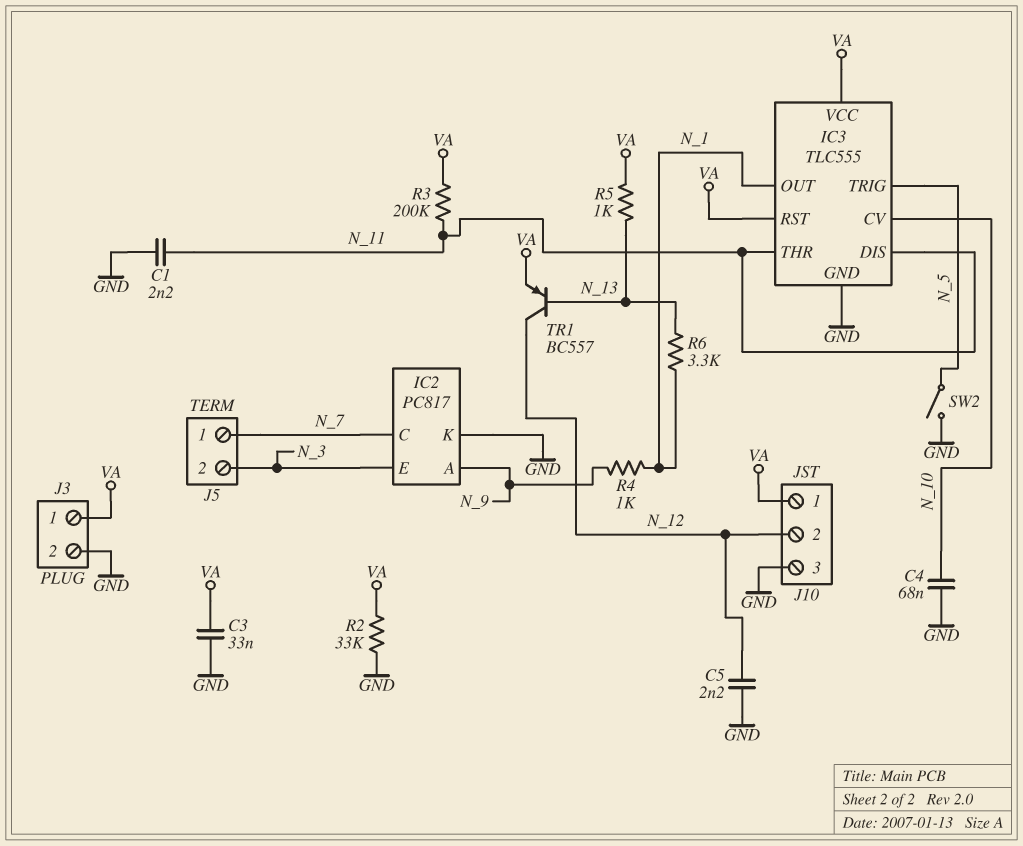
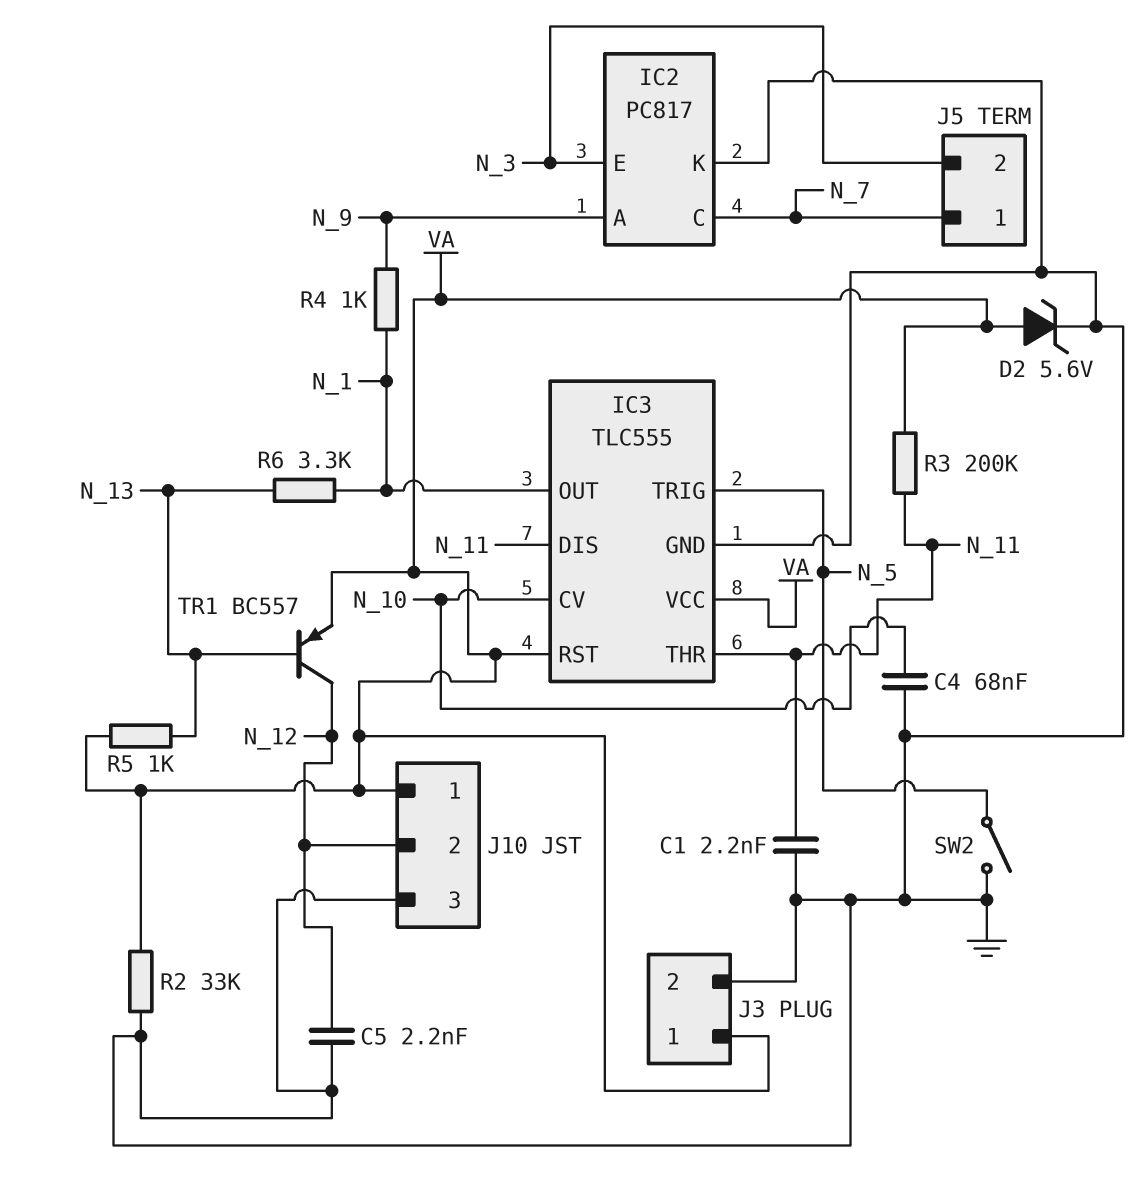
C3: 33nF (GND, VA) -> none
D2: none -> zener 5.6V (A VA, K GND)

